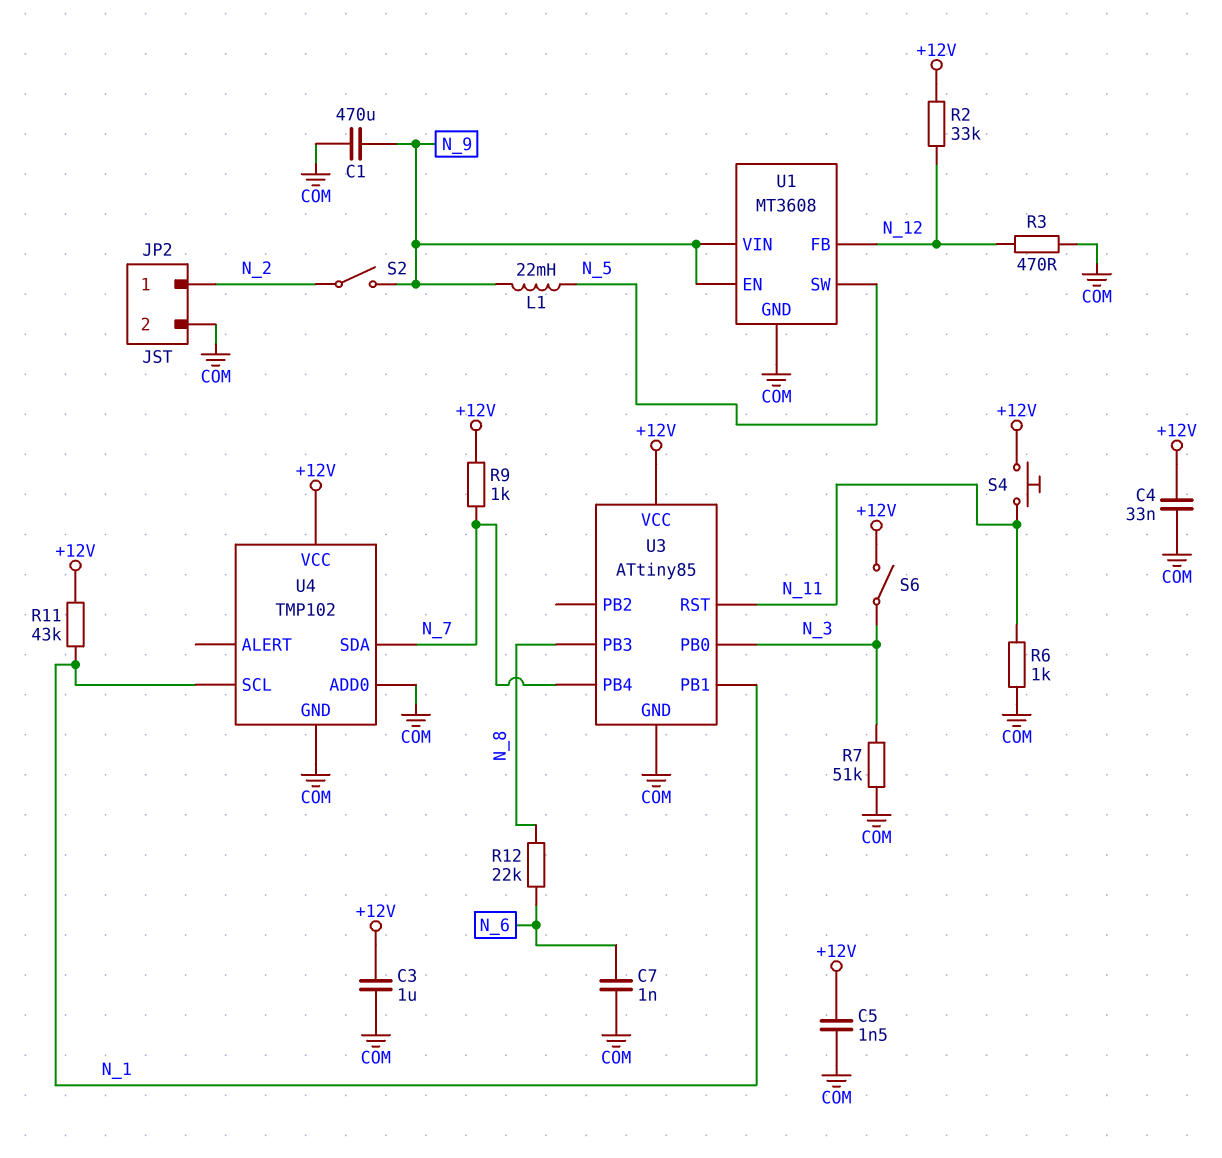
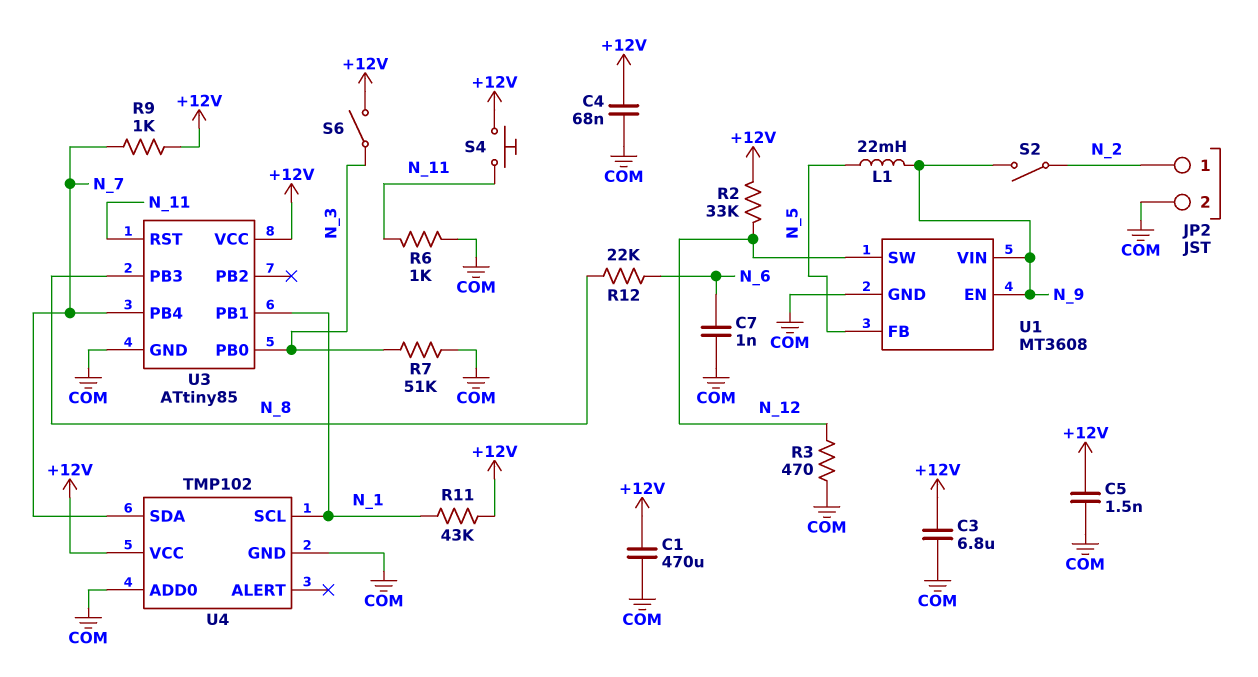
C1: 470uF (COM, N_9) -> 470uF (+12V, COM)
C3: 1uF (+12V, COM) -> 6.8uF (+12V, COM)
C4: 33nF (+12V, COM) -> 68nF (+12V, COM)
U1 pin FB: N_12 -> N_5
U1 pin SW: N_5 -> N_12

